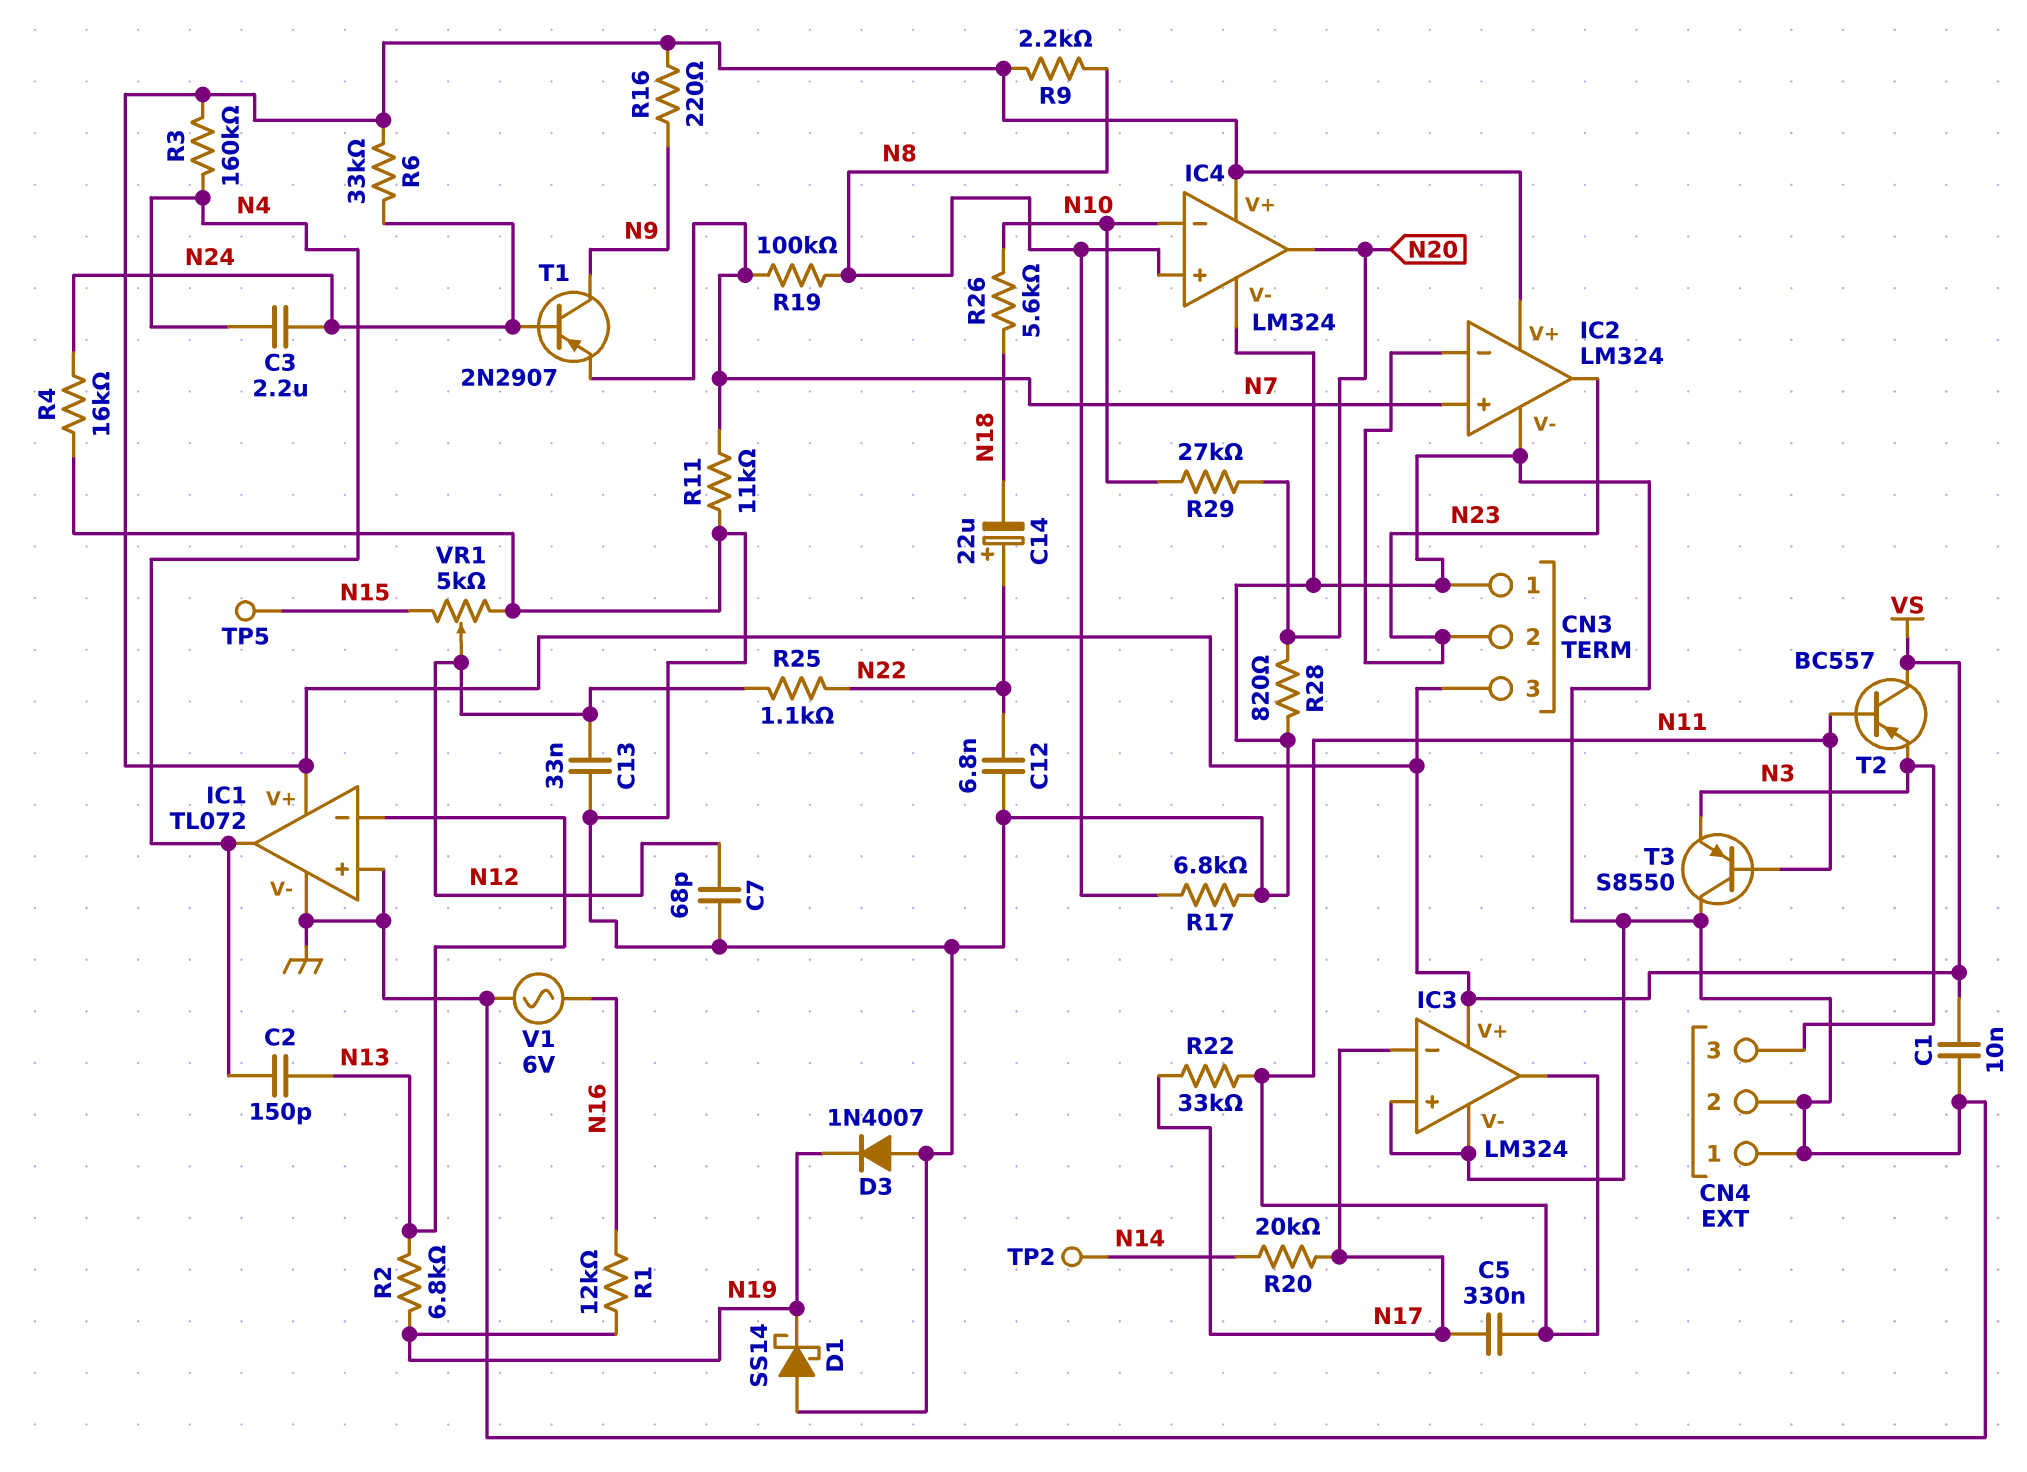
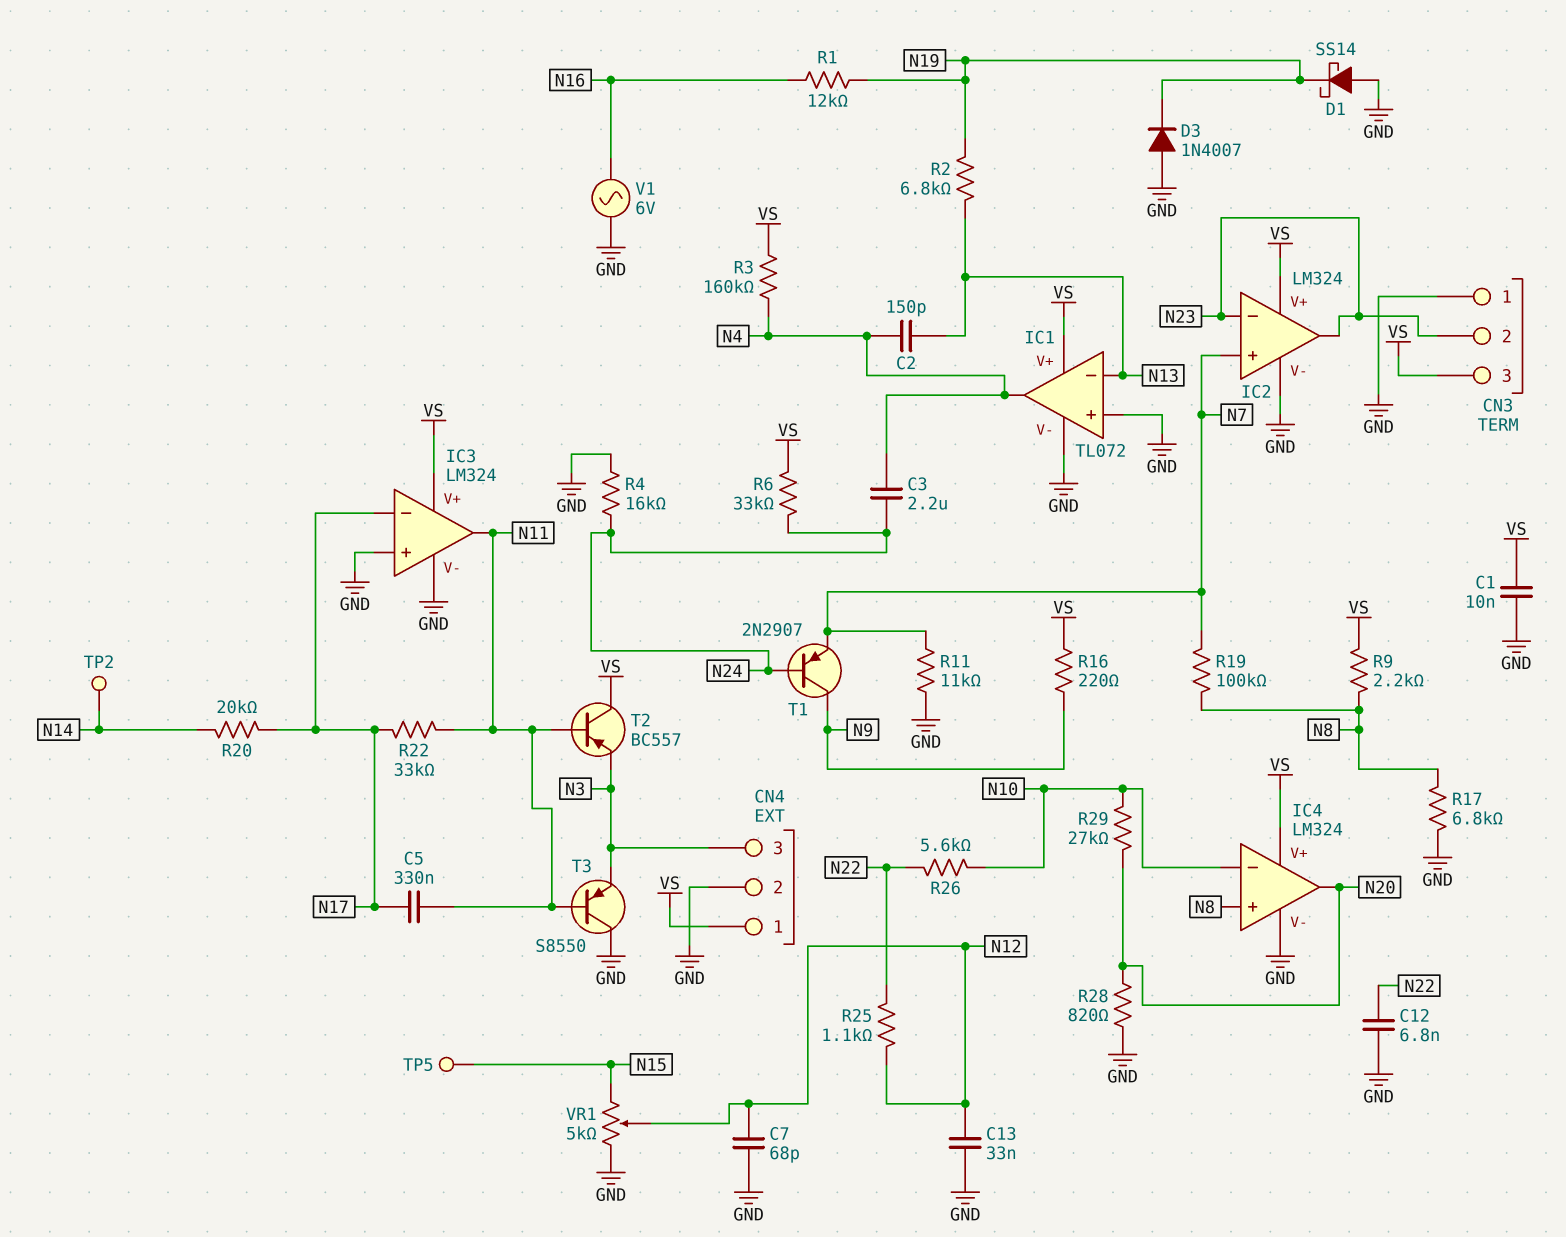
C14: 22uF (plus N22, minus N18) -> none
CN4 pin 1: GND -> VS
R26: 5.6k (N10, N18) -> 5.6k (N10, N22)

